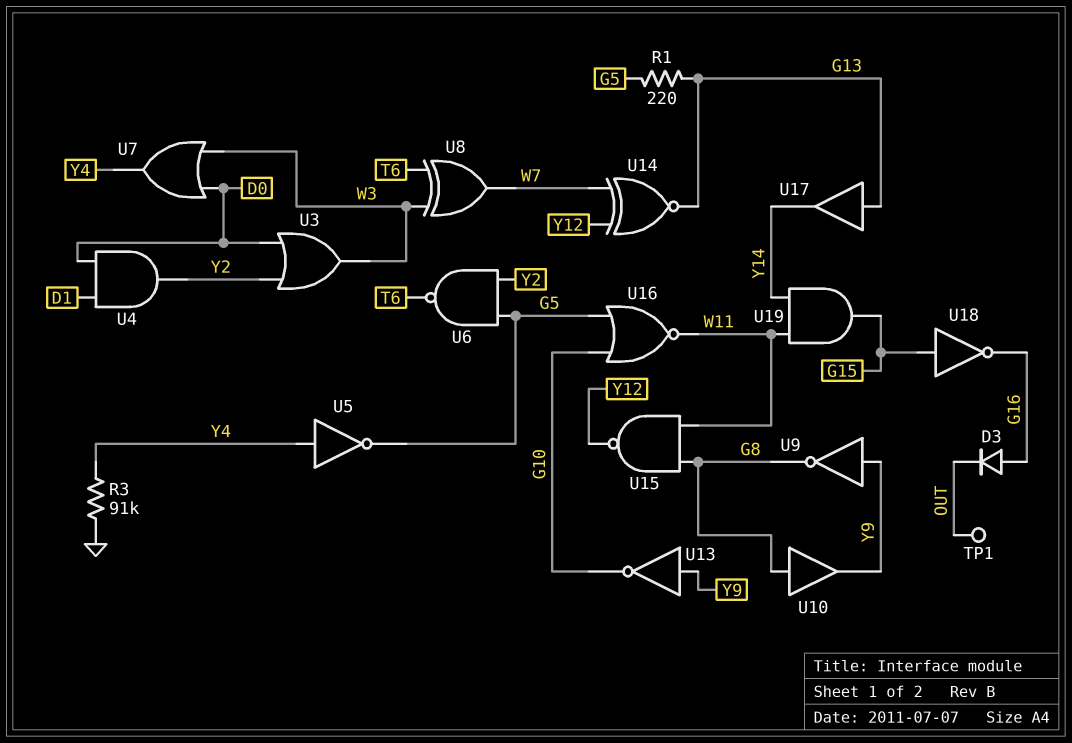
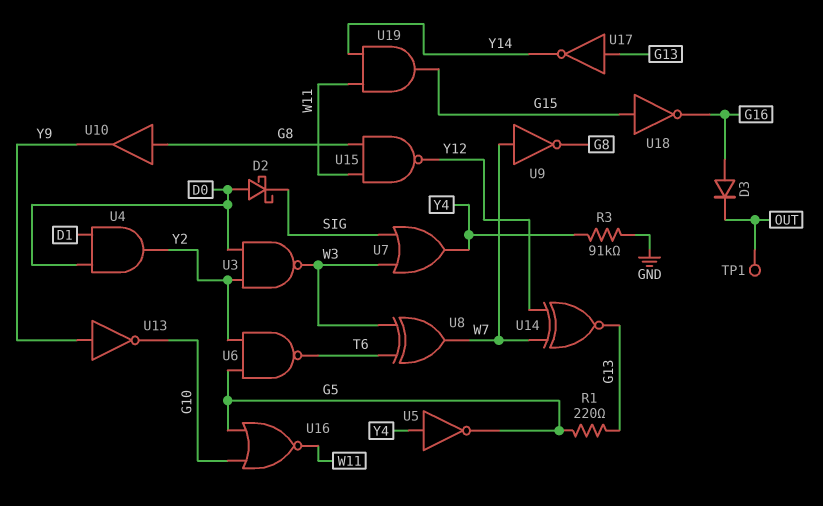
D2: none -> schottky (A D0, K SIG)
U3: OR (in D0, in Y2, out W3) -> NAND (in D0, in Y2, out W3)
U7: OR (in D0, in W3, out Y4) -> OR (in SIG, in W3, out Y4)
U9: NOT (in Y9, out G8) -> NOT (in W7, out G8)
U17: buffer (in G13, out Y14) -> NOT (in G13, out Y14)

